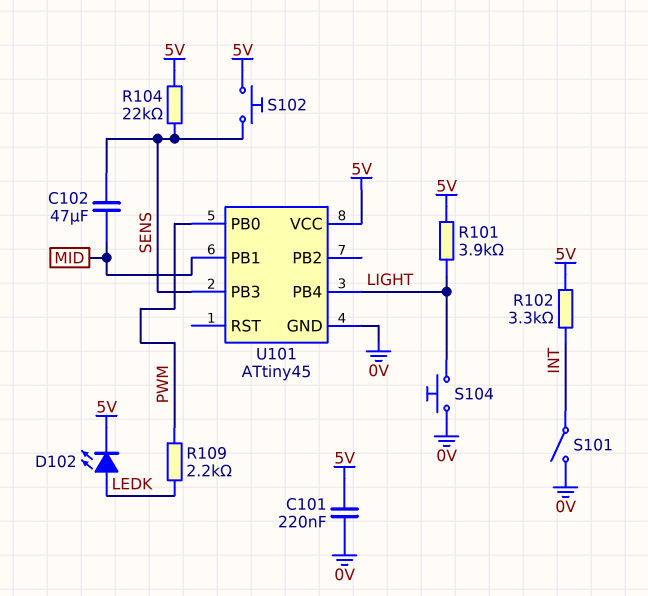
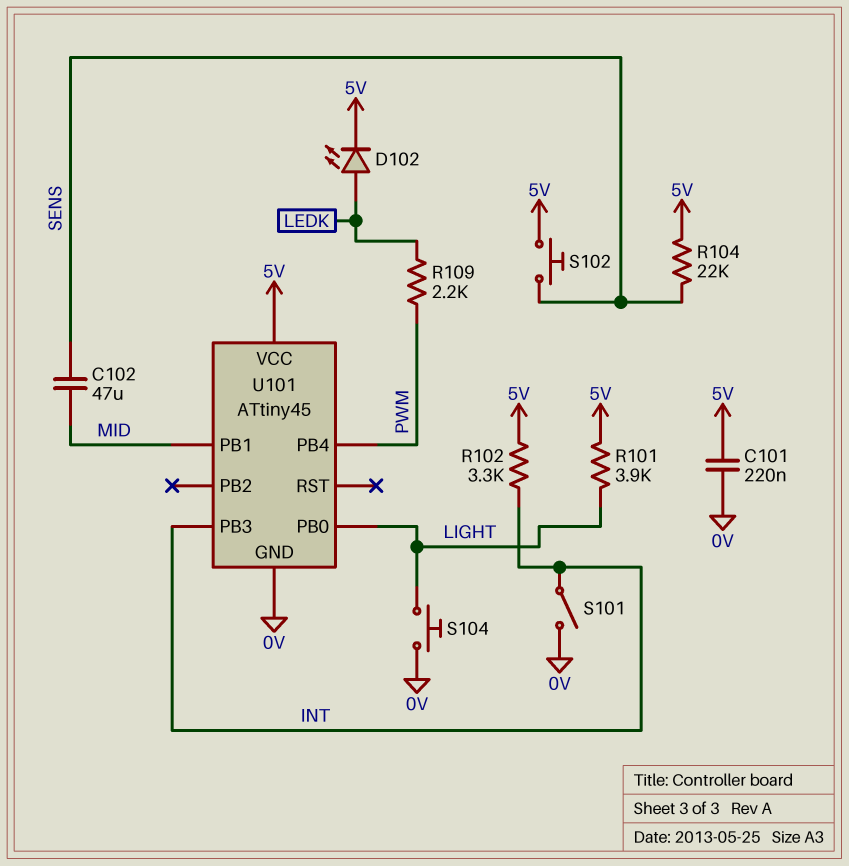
U101 pin PB0: PWM -> LIGHT
U101 pin PB3: SENS -> INT
U101 pin PB4: LIGHT -> PWM

